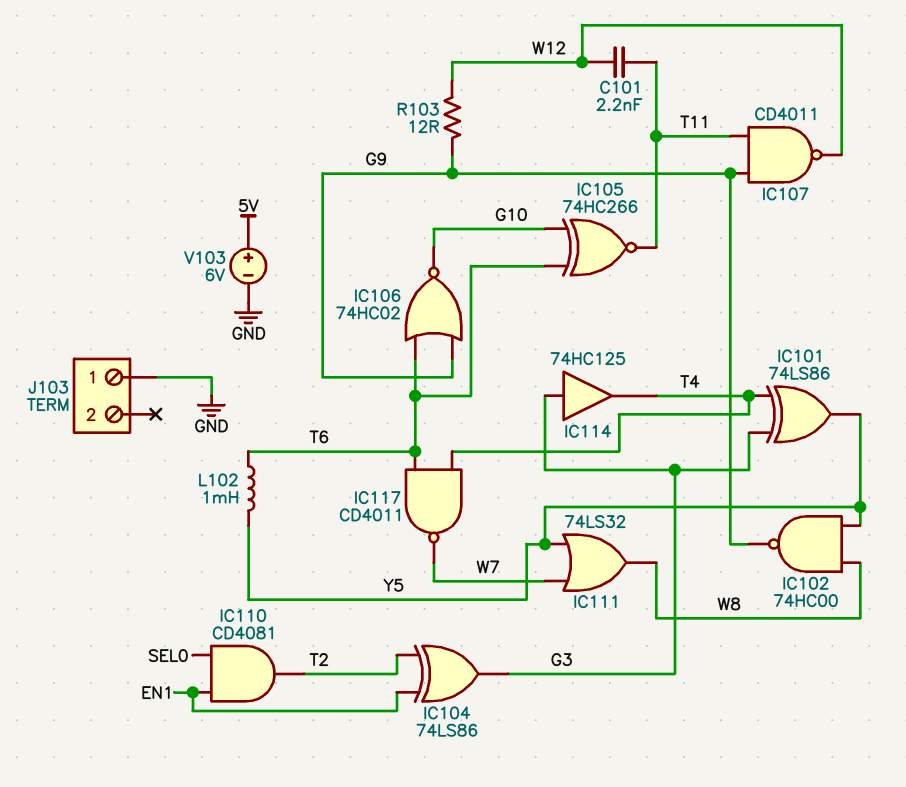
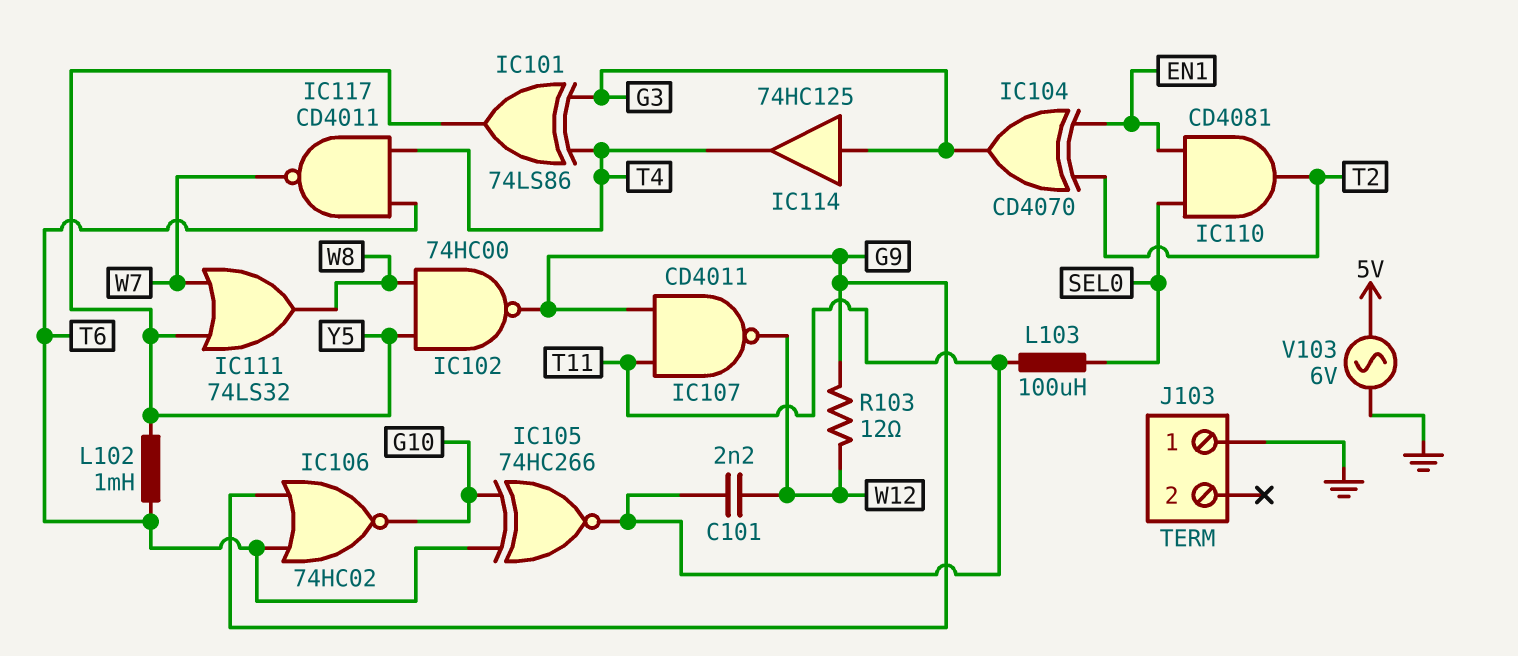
IC104: XOR 74LS86 (in EN1, in T2, out G3) -> XOR CD4070 (in EN1, in T2, out G3)
L103: none -> 100uH (SEL0, T11)
V103: 6V (plus 5V, minus GND) -> AC 6V (5V, GND)

